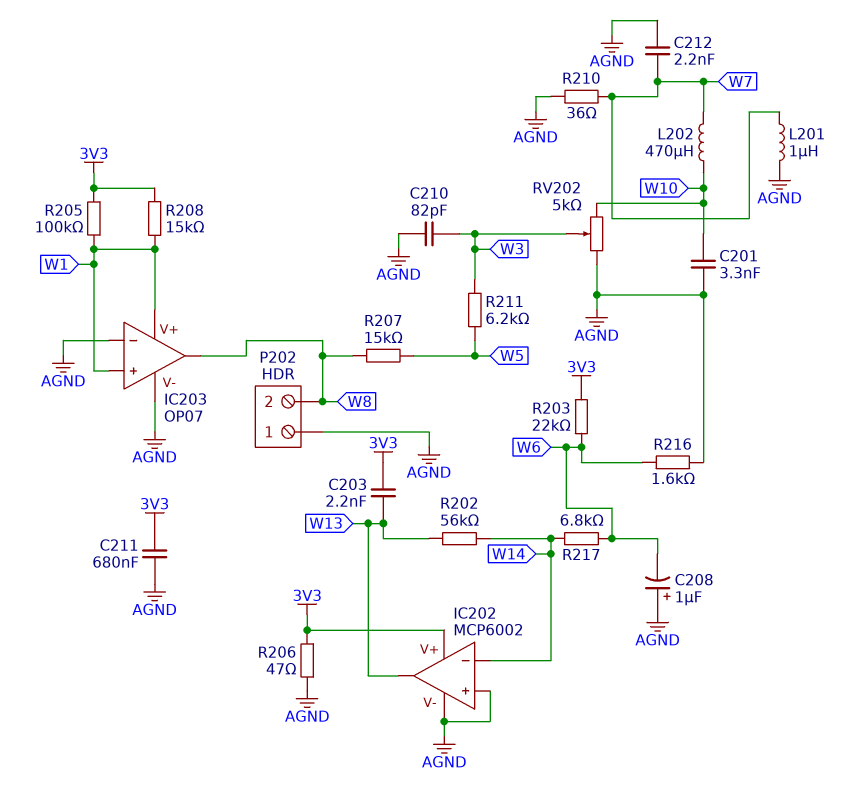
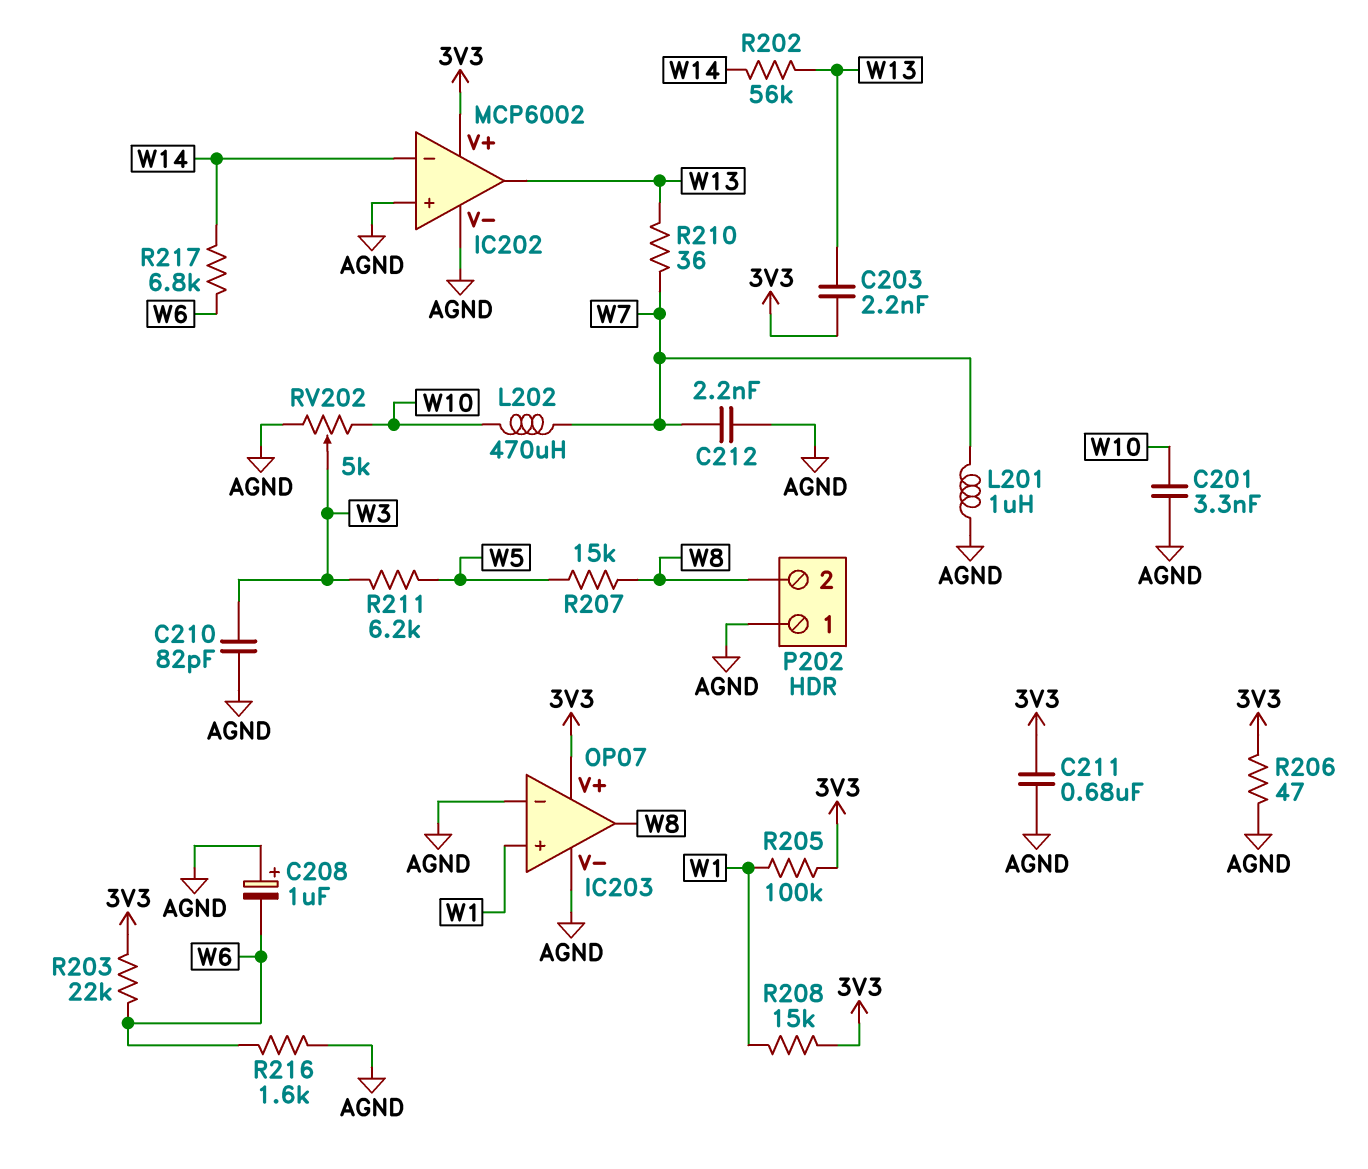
IC203 pin V+: W1 -> 3V3
R210: 36 (AGND, W7) -> 36 (W7, W13)

